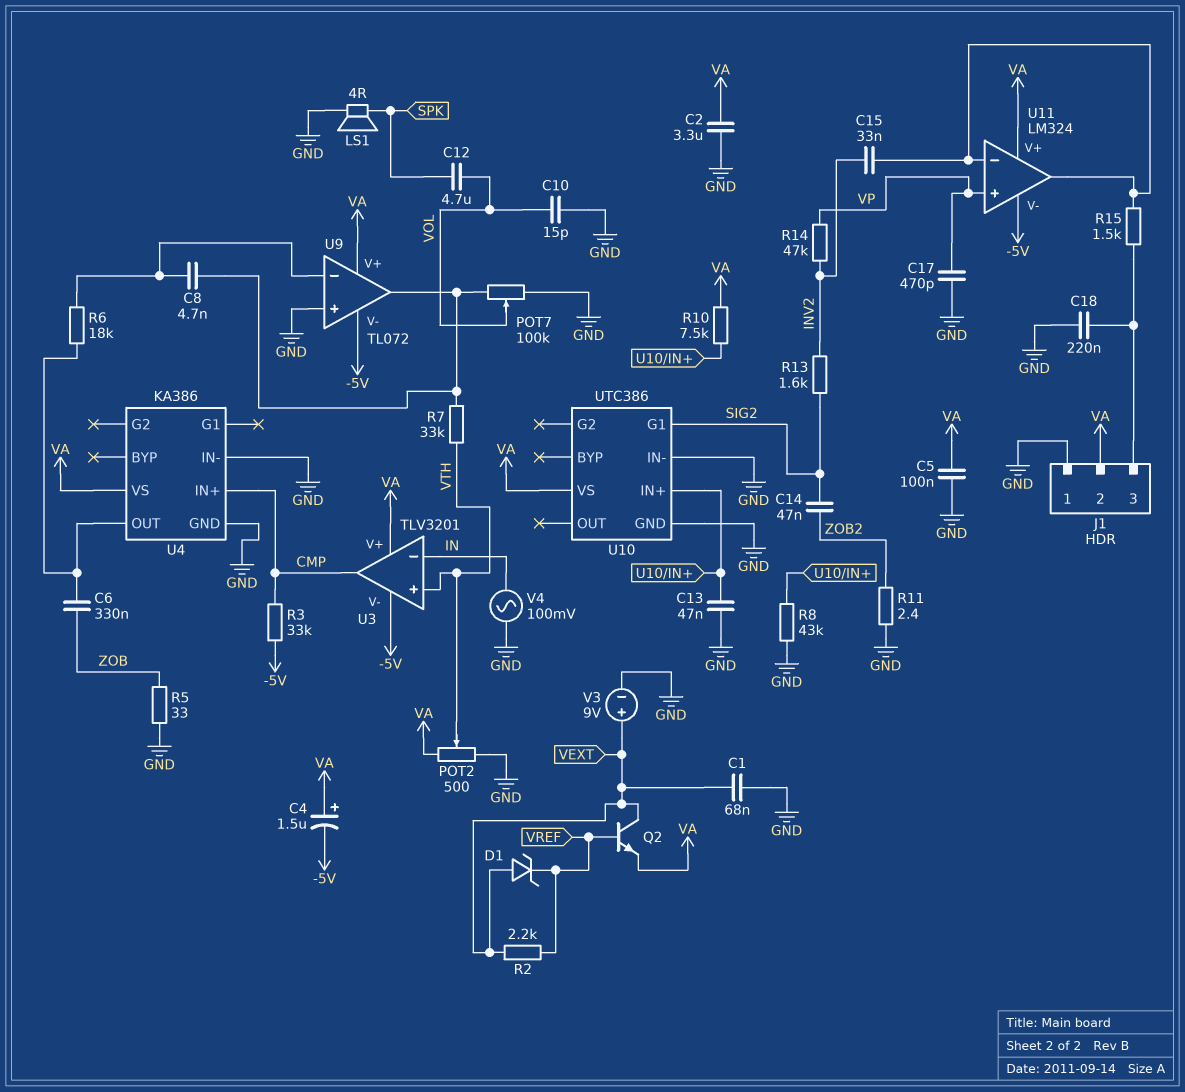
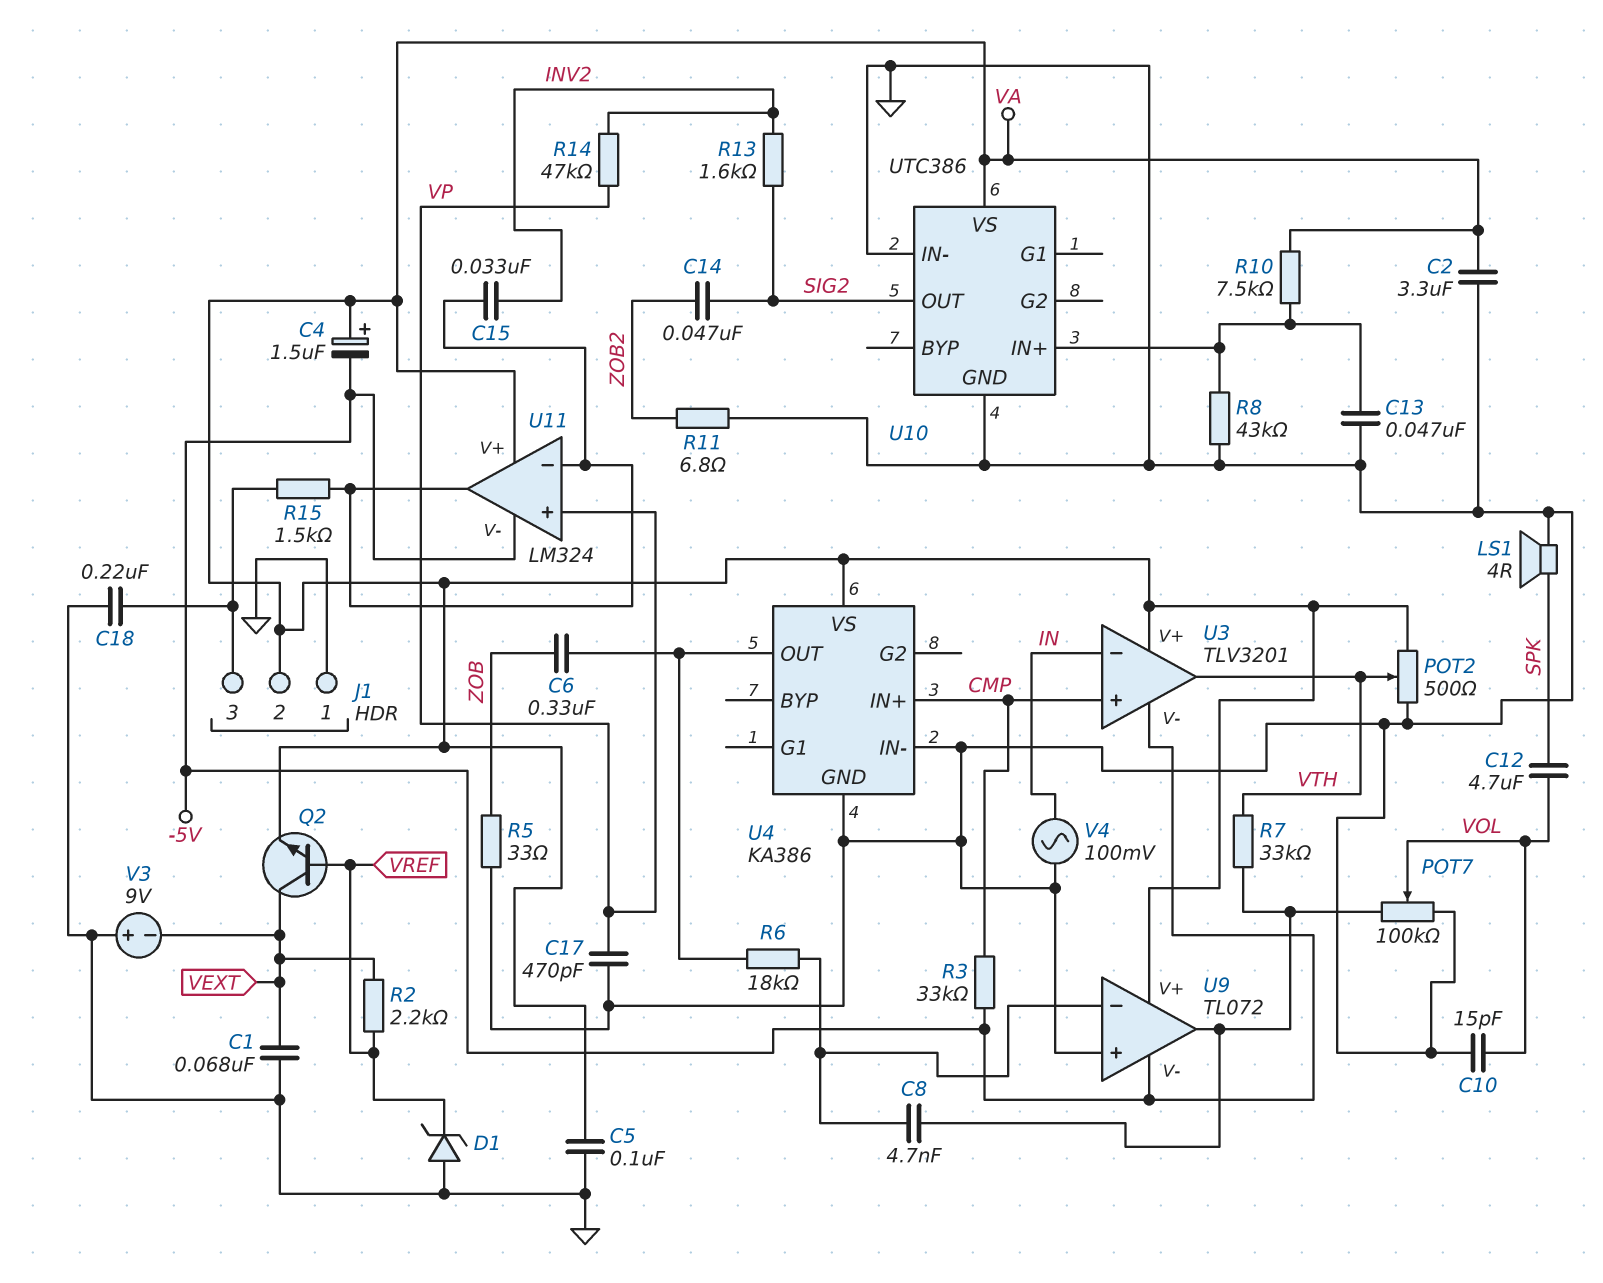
D1: zener (A VEXT, K VREF) -> zener (A GND, K VREF)
R11: 2.4 (GND, ZOB2) -> 6.8 (GND, ZOB2)
U3 pin in+: VTH -> CMP
U3 pin out: CMP -> VTH
U10 pin G1: SIG2 -> none
U10 pin OUT: none -> SIG2
V3: 9V (plus VEXT, minus GND) -> 9V (plus GND, minus VEXT)

